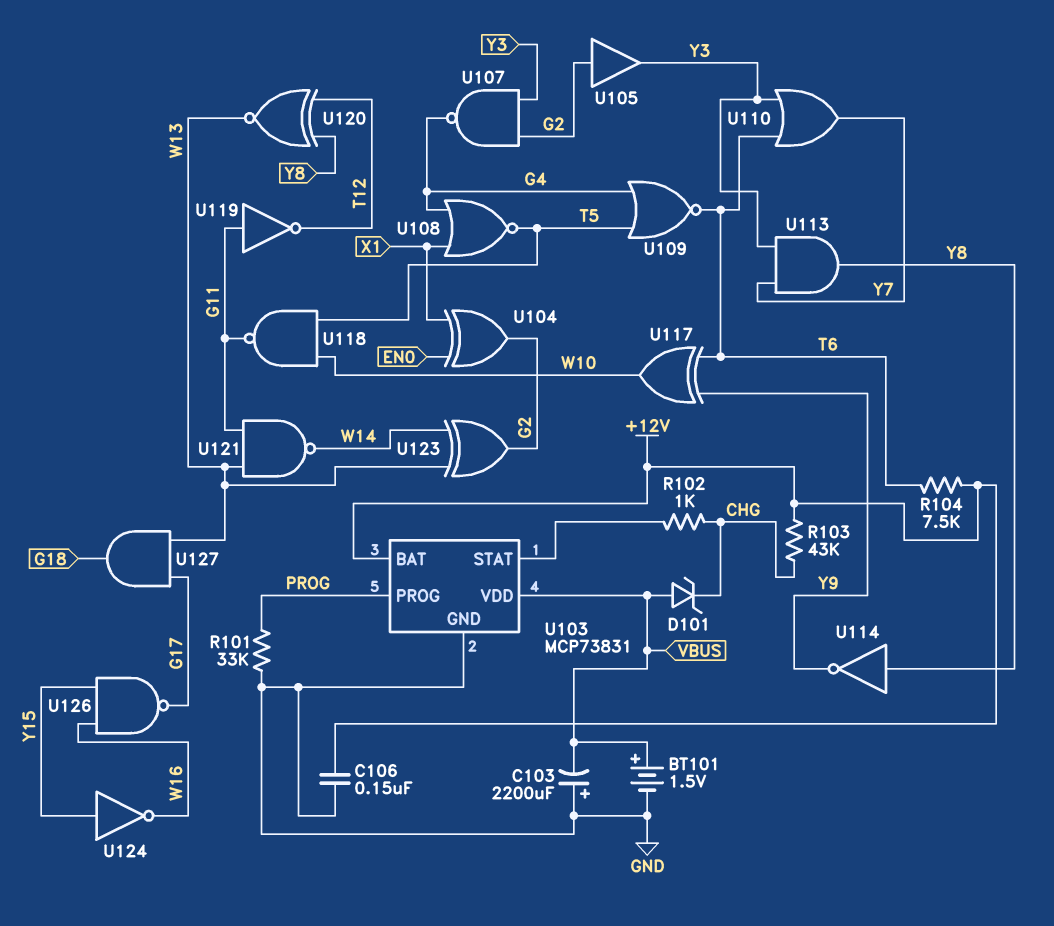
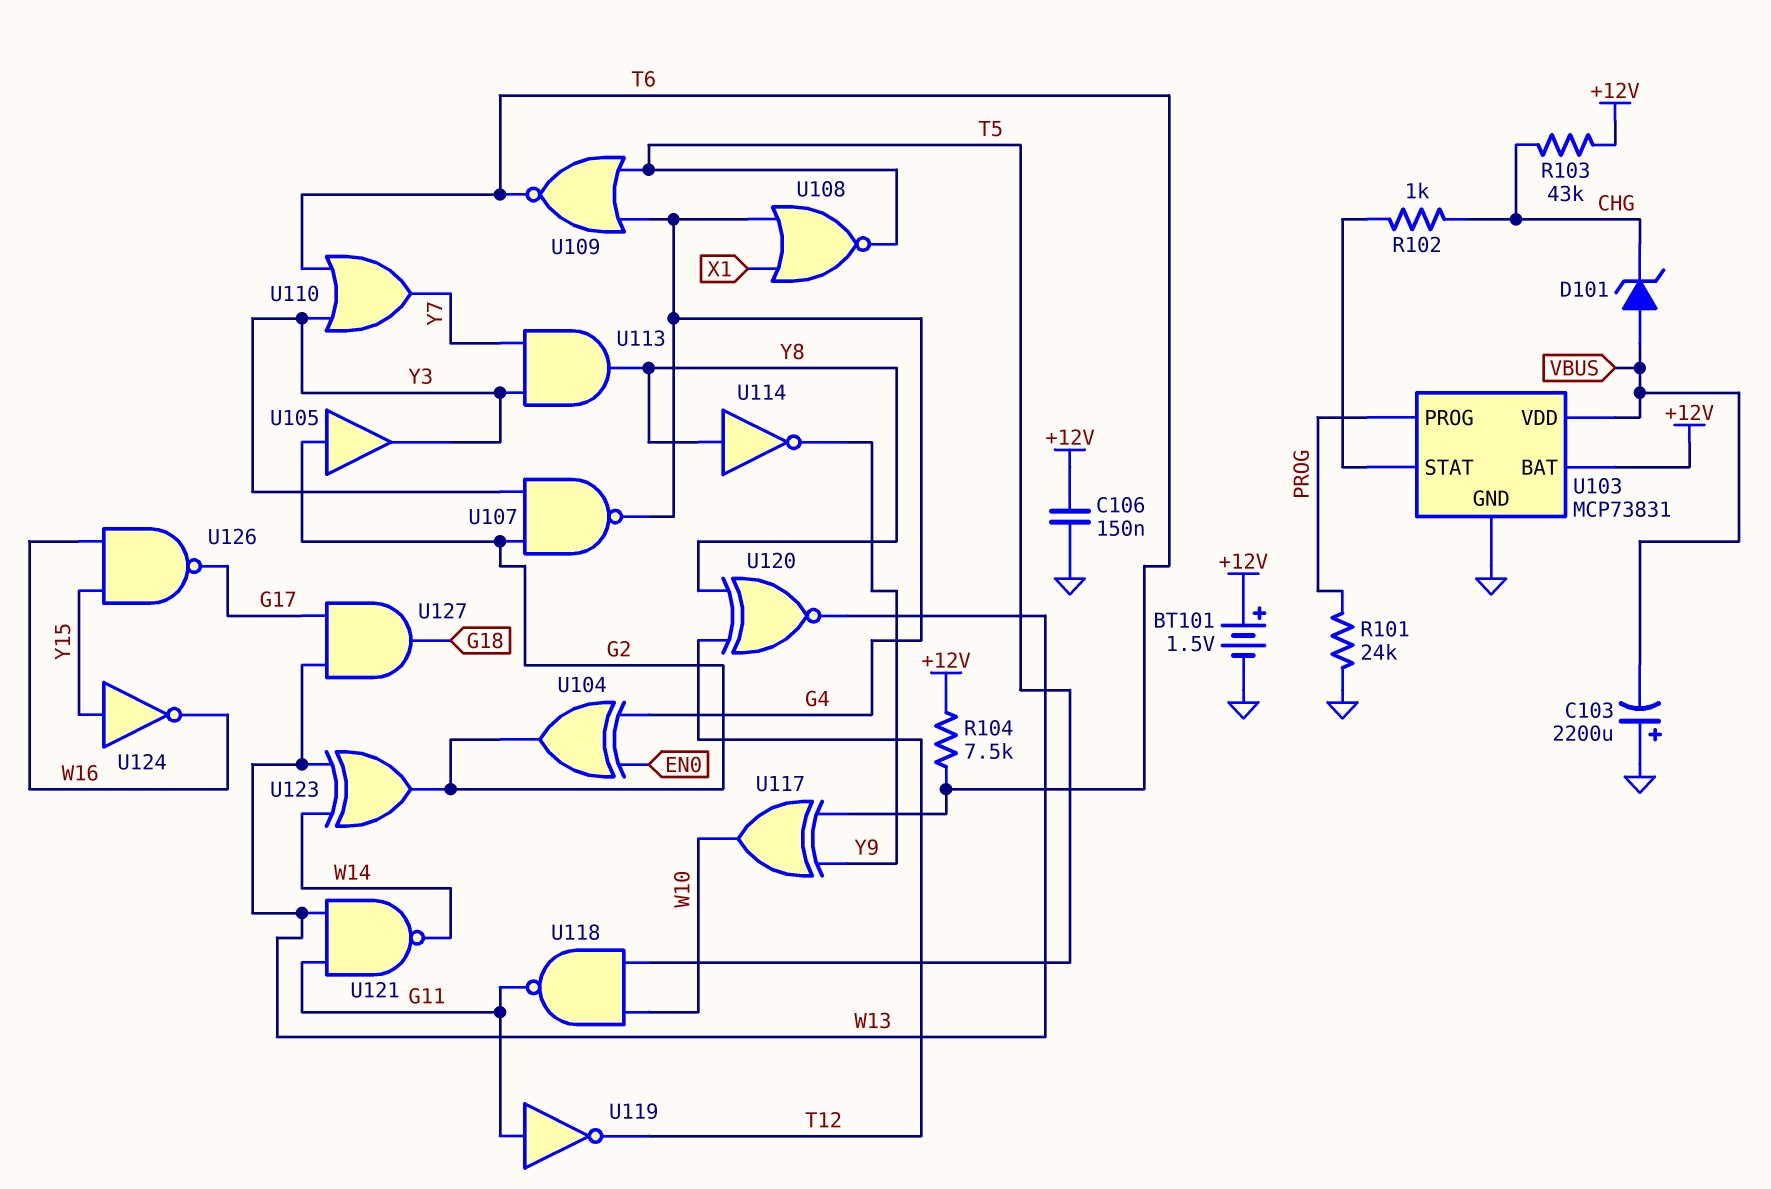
BT101: 1.5V (plus VBUS, minus GND) -> 1.5V (plus +12V, minus GND)
R101: 33k (GND, PROG) -> 24k (GND, PROG)
U104: XOR (in EN0, in X1, out G2) -> XOR (in EN0, in G4, out G2)

